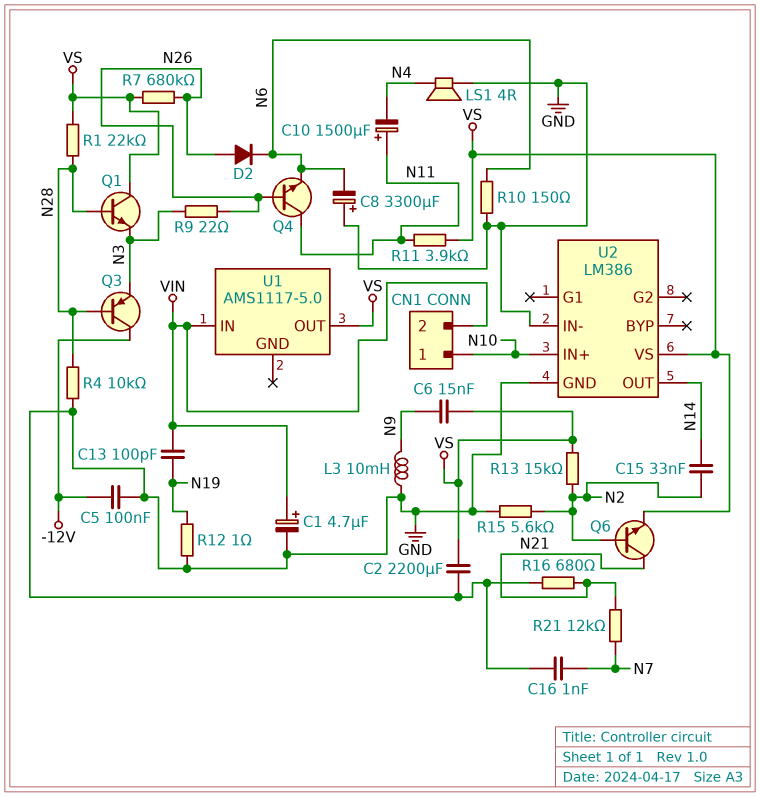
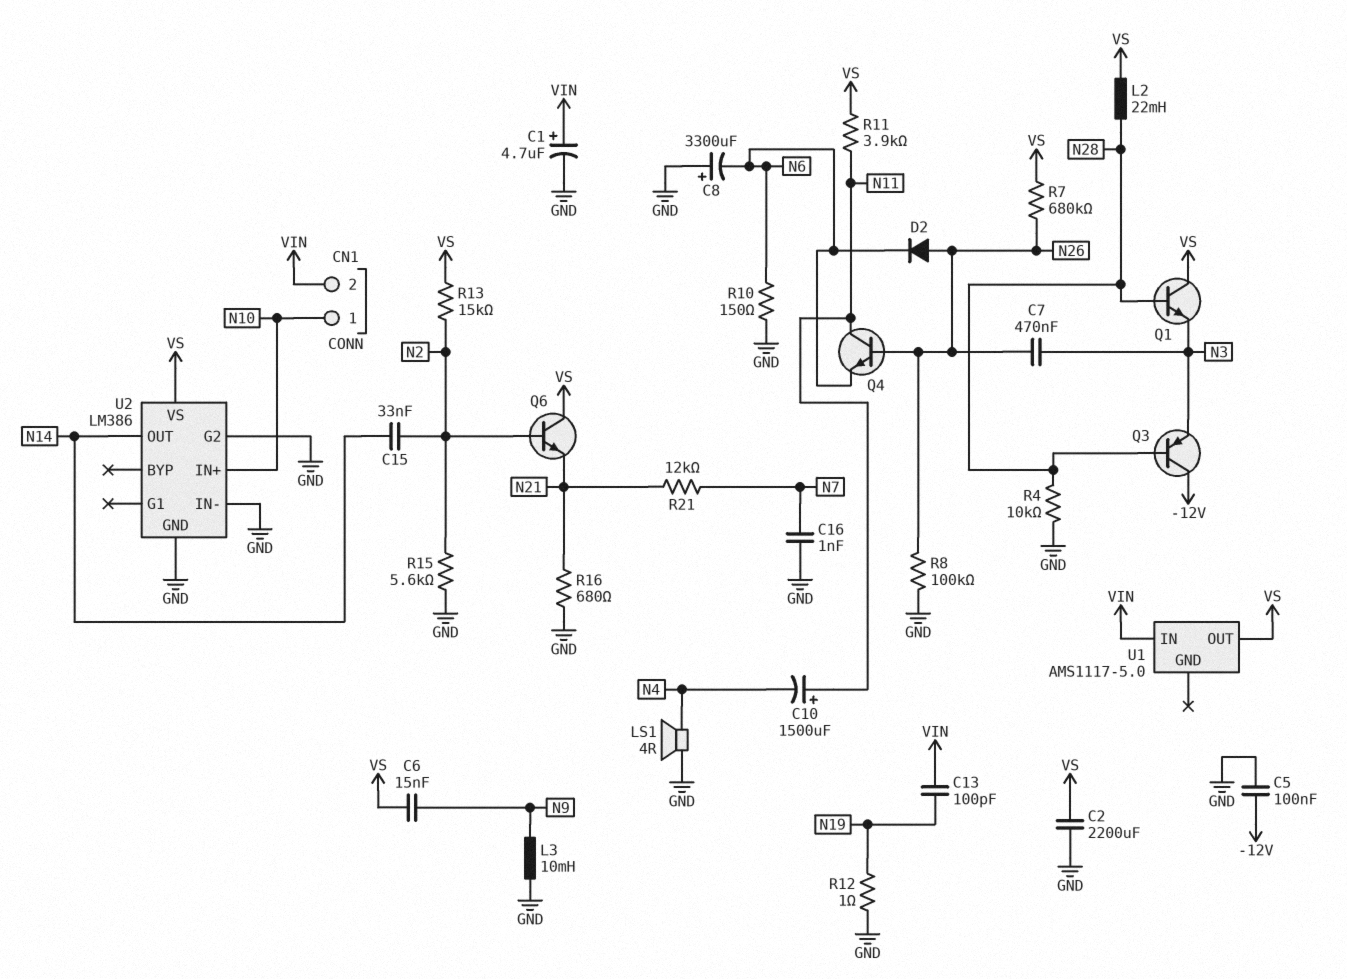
C7: none -> 470nF (N3, N26)
L2: none -> 22mH (N28, VS)
Q6: NPN (B N2, C N21, E VS) -> NPN (B N2, C VS, E N21)
R1: 22k (N28, VS) -> none
R8: none -> 100k (GND, N26)
R9: 22 (N3, N26) -> none
U2 pin G2: none -> GND

